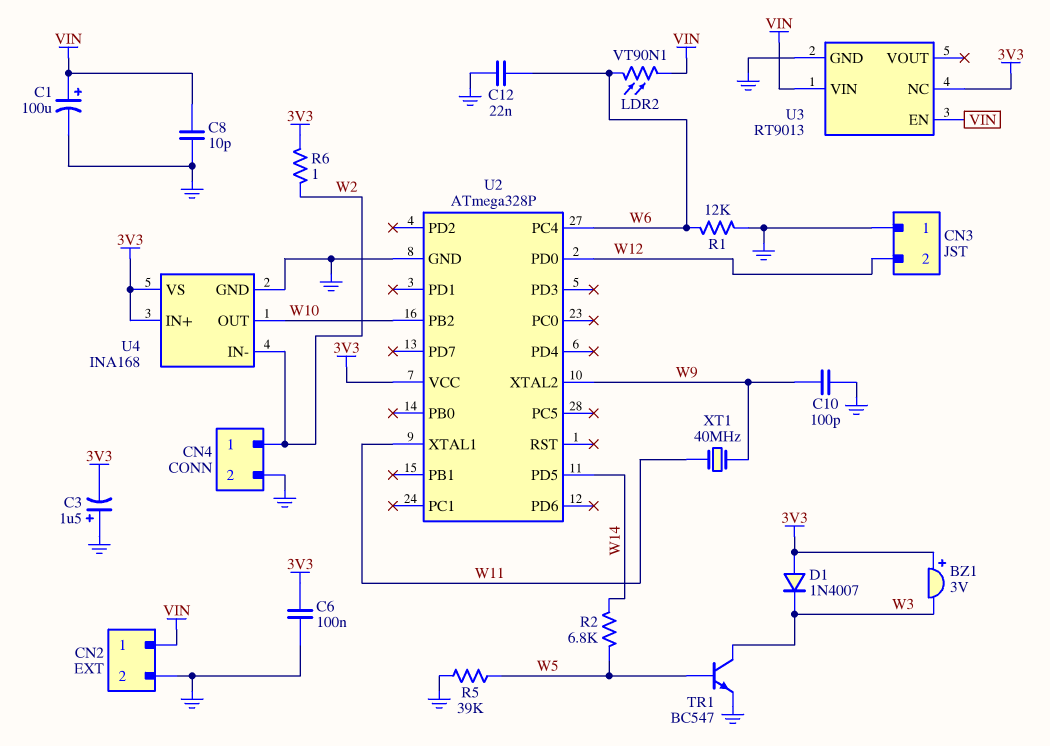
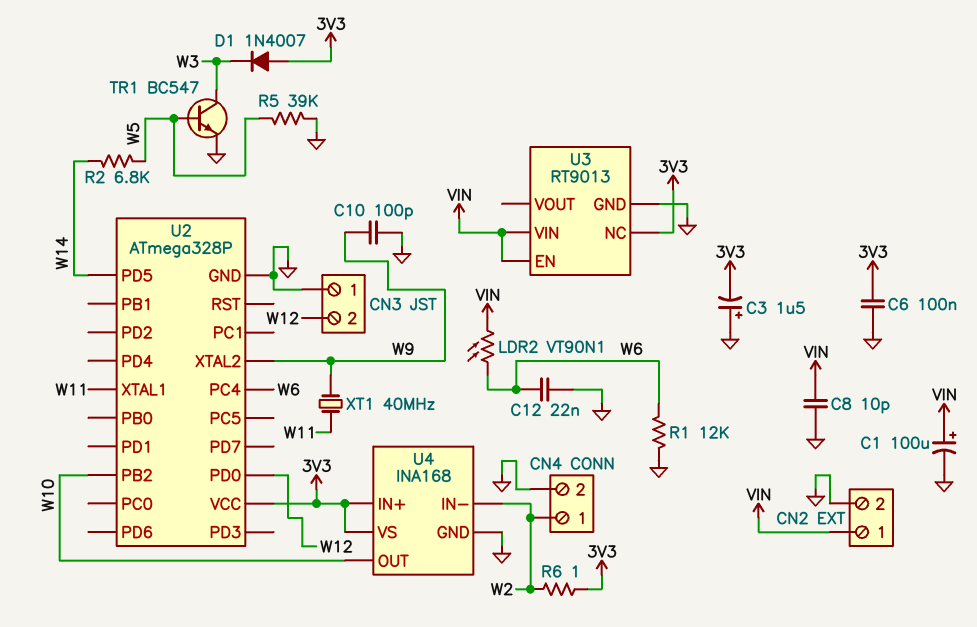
BZ1: buzzer 3V (plus 3V3, minus W3) -> none

